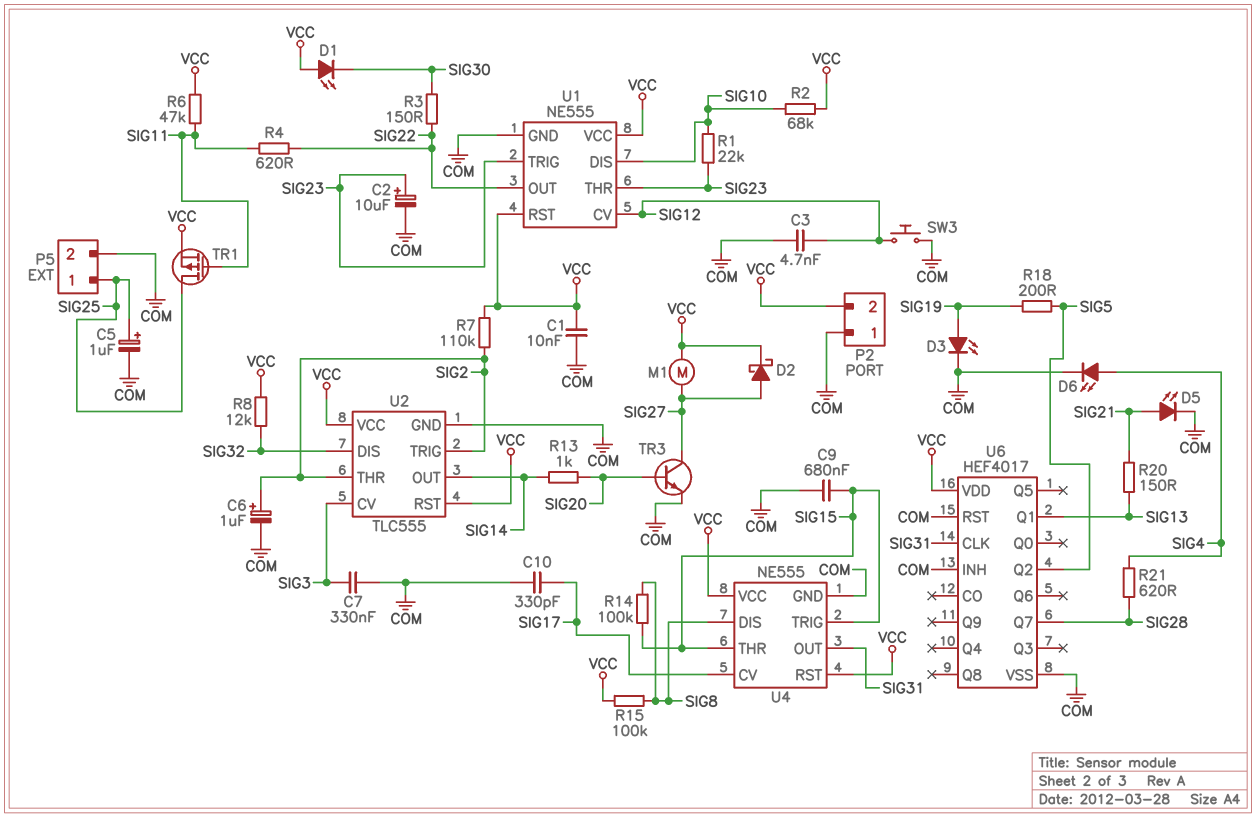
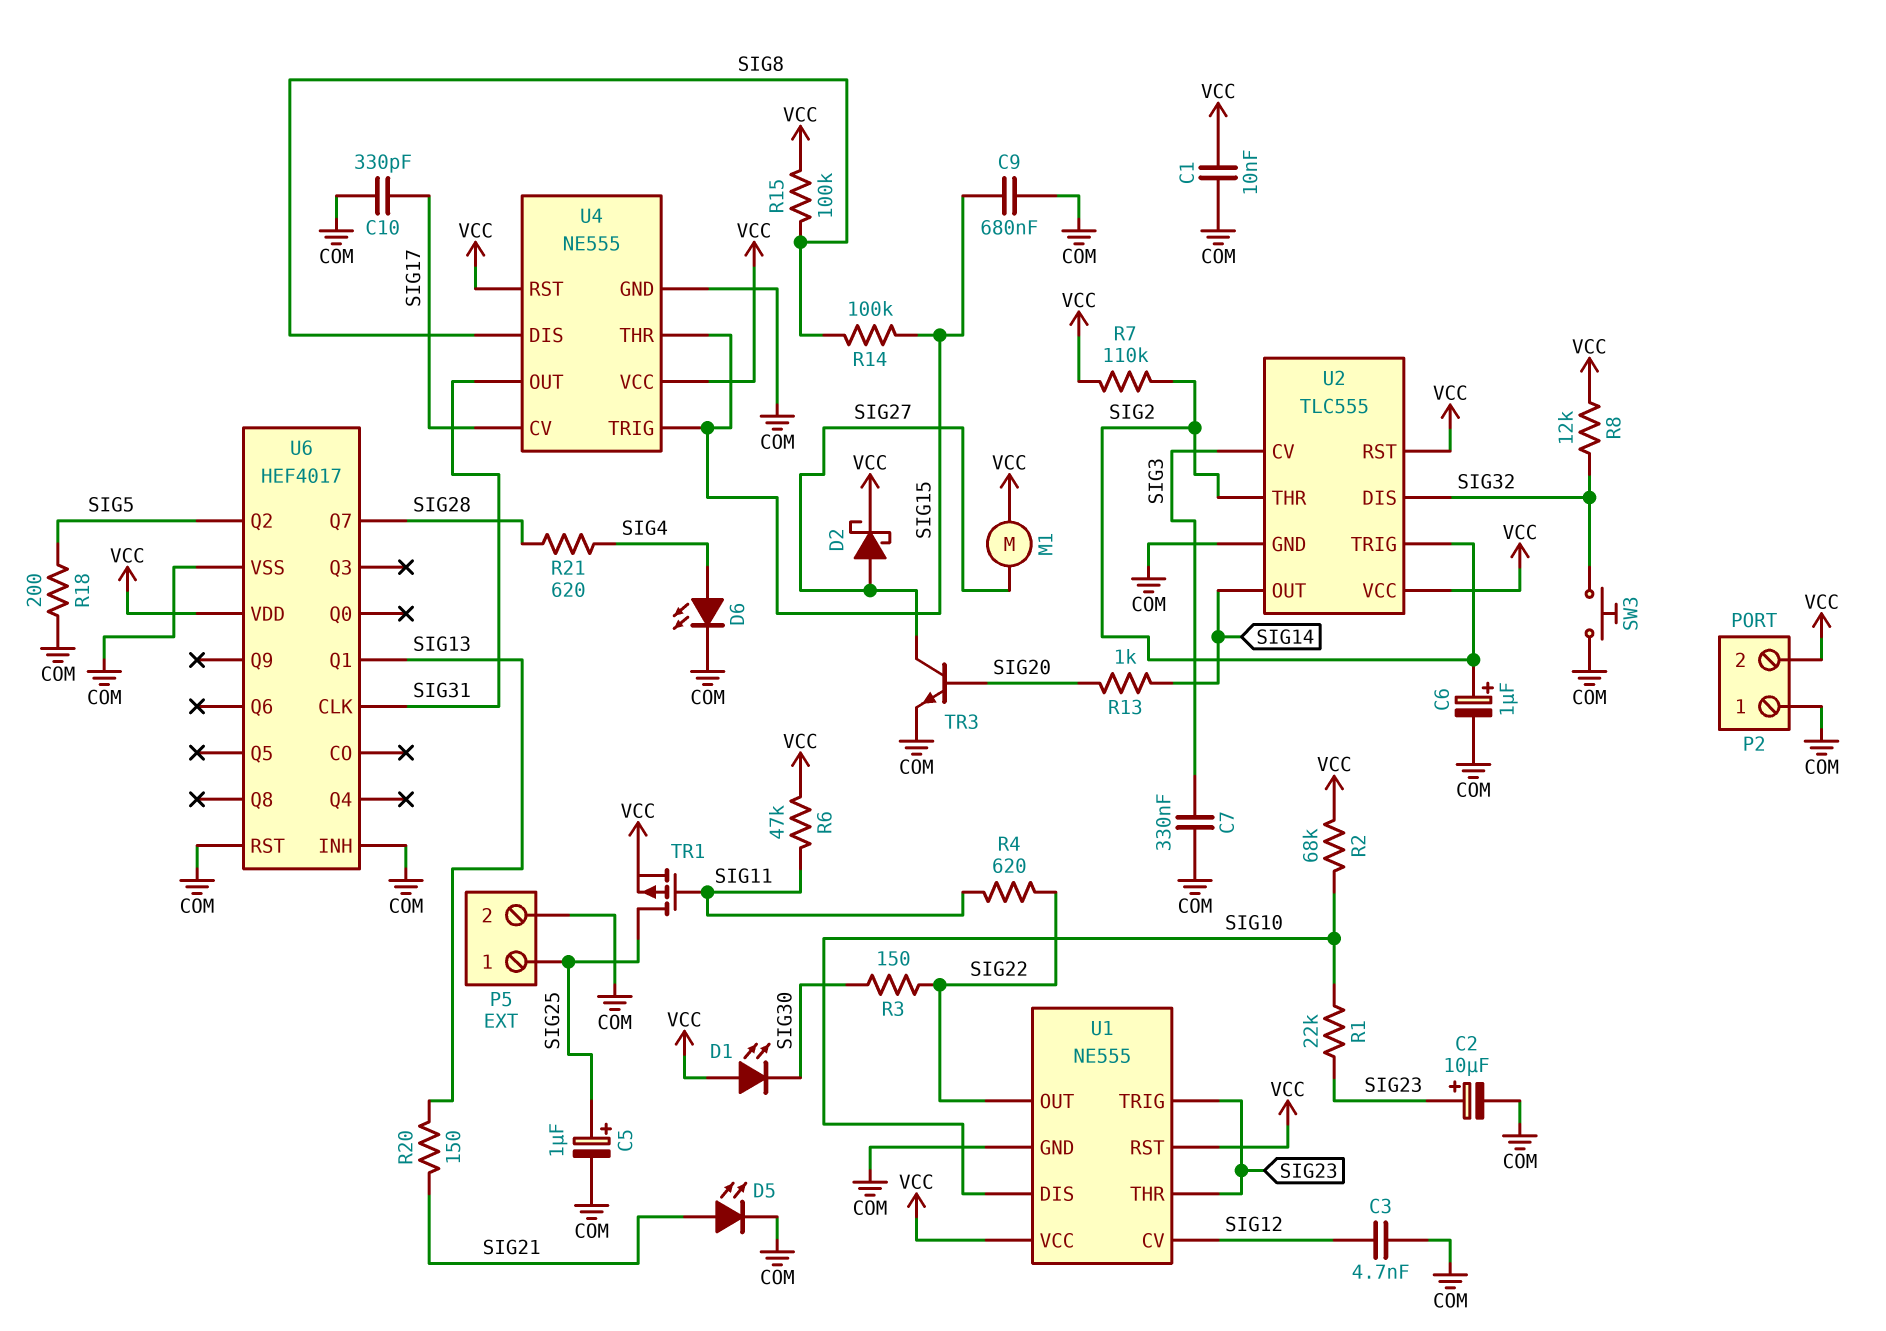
D3: LED (A SIG19, K COM) -> none
R18: 200 (SIG5, SIG19) -> 200 (COM, SIG5)
SW3: button (COM, SIG12) -> button (COM, SIG32)

